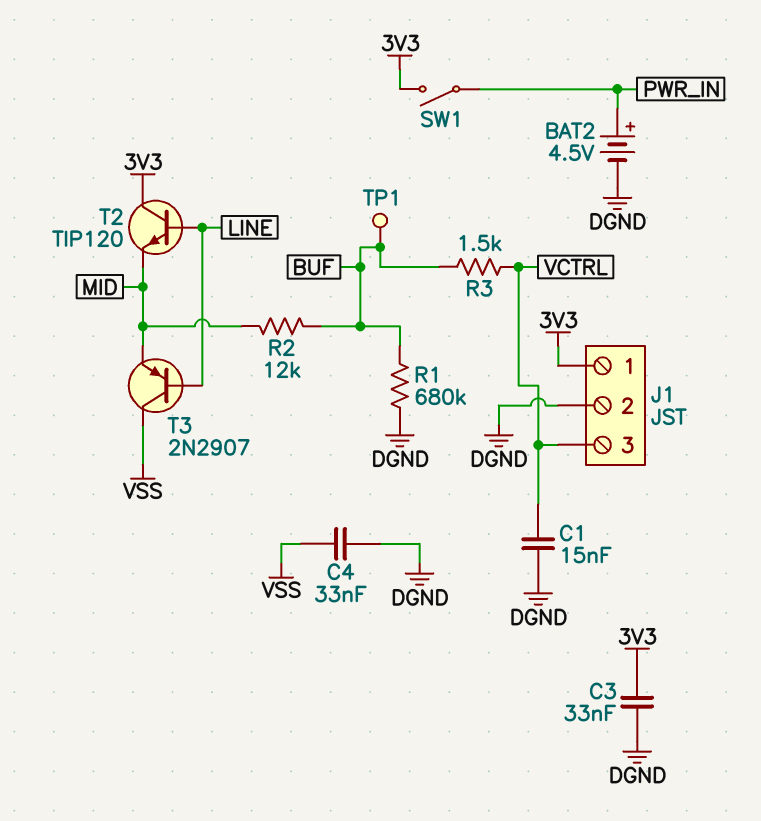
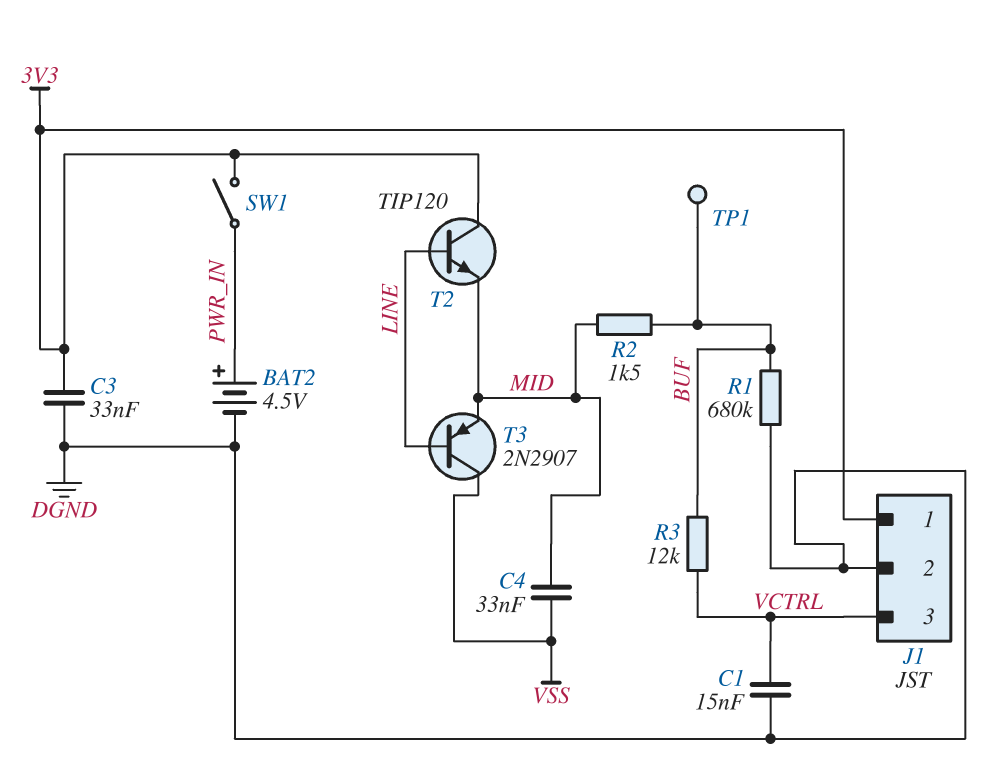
C4: 33nF (DGND, VSS) -> 33nF (MID, VSS)
R2: 12k (BUF, MID) -> 1.5k (BUF, MID)
R3: 1.5k (BUF, VCTRL) -> 12k (BUF, VCTRL)

